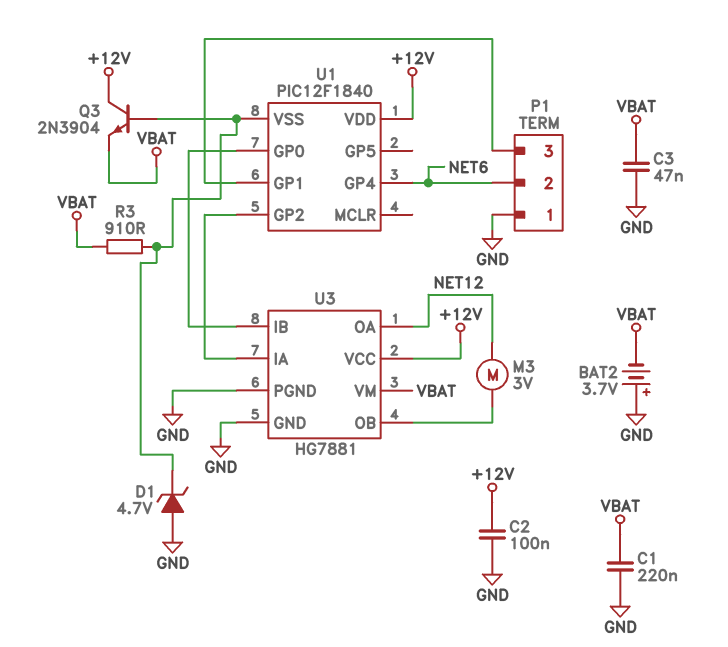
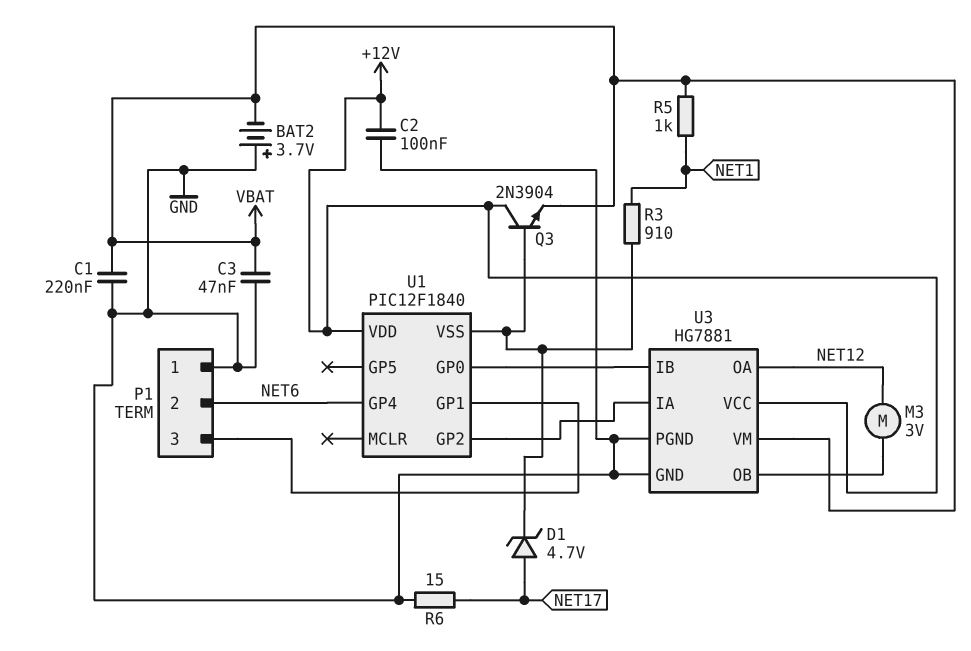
D1: zener 4.7V (A GND, K U1/VSS) -> zener 4.7V (A NET17, K U1/VSS)
R3: 910 (U1/VSS, VBAT) -> 910 (NET1, U1/VSS)
R5: none -> 1k (NET1, VBAT)
R6: none -> 15 (GND, NET17)

